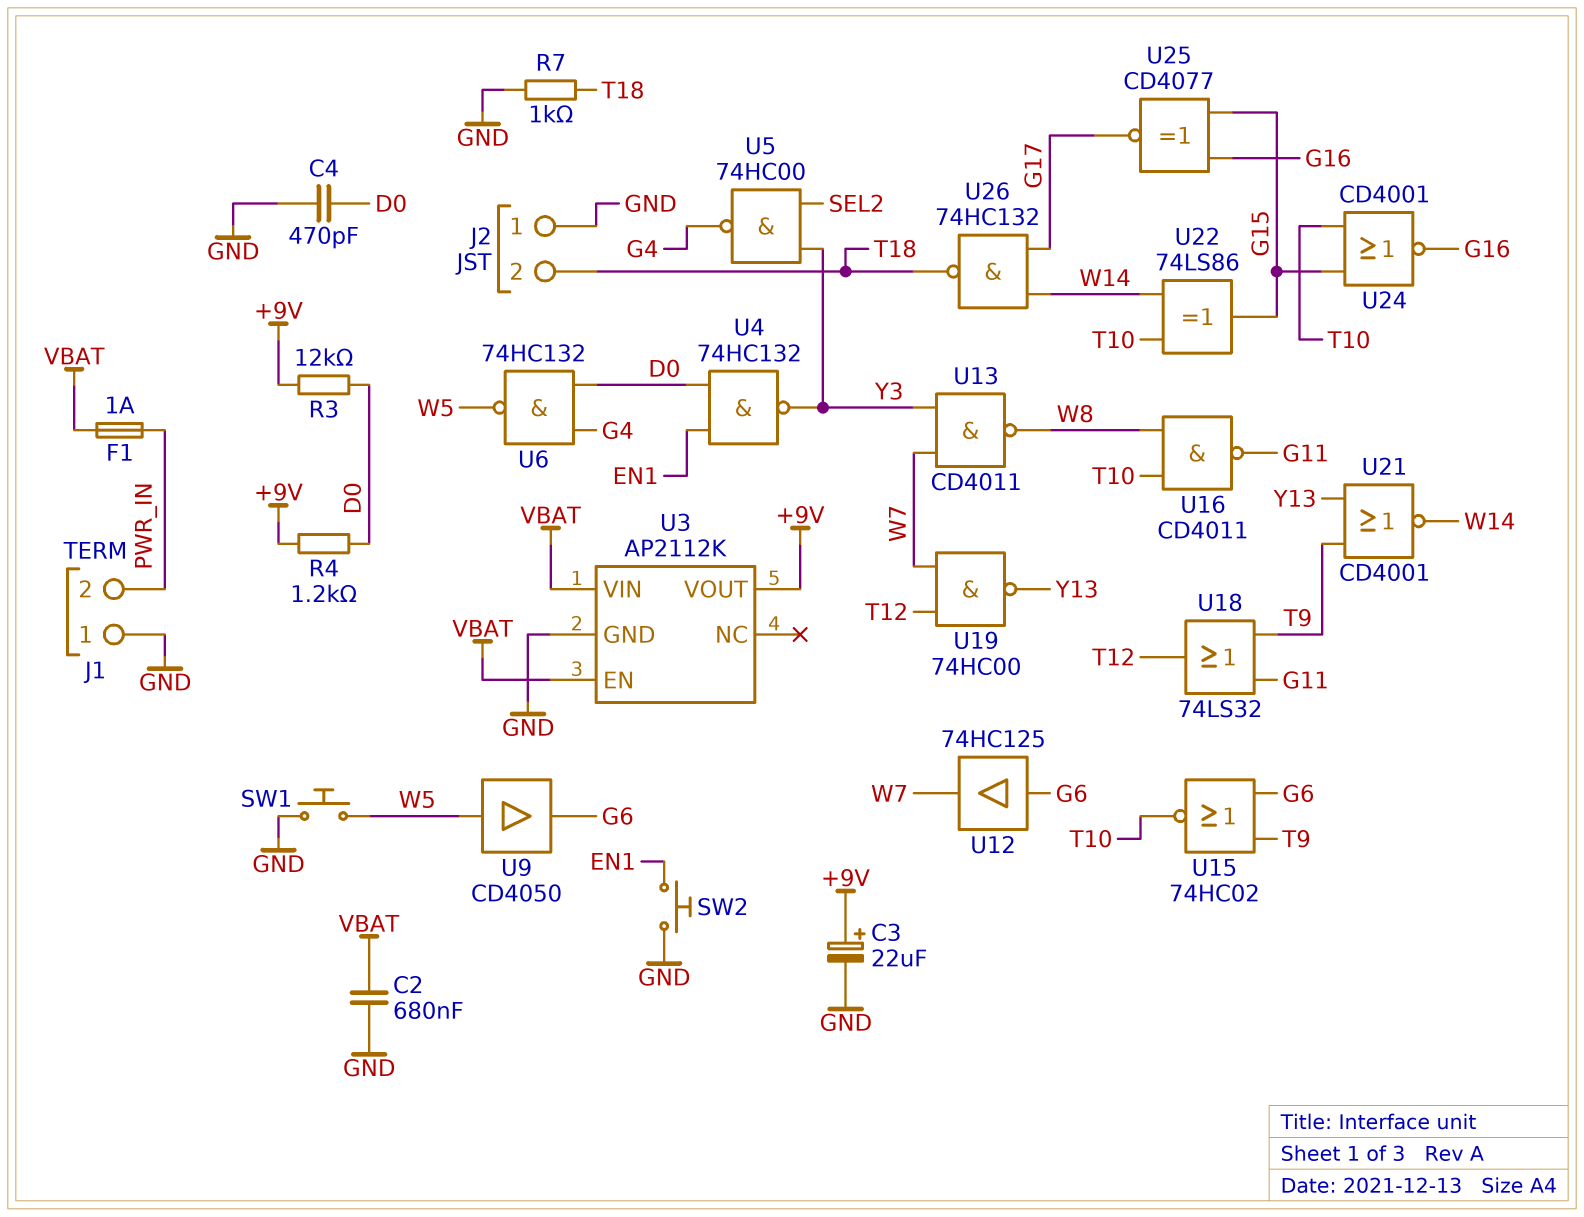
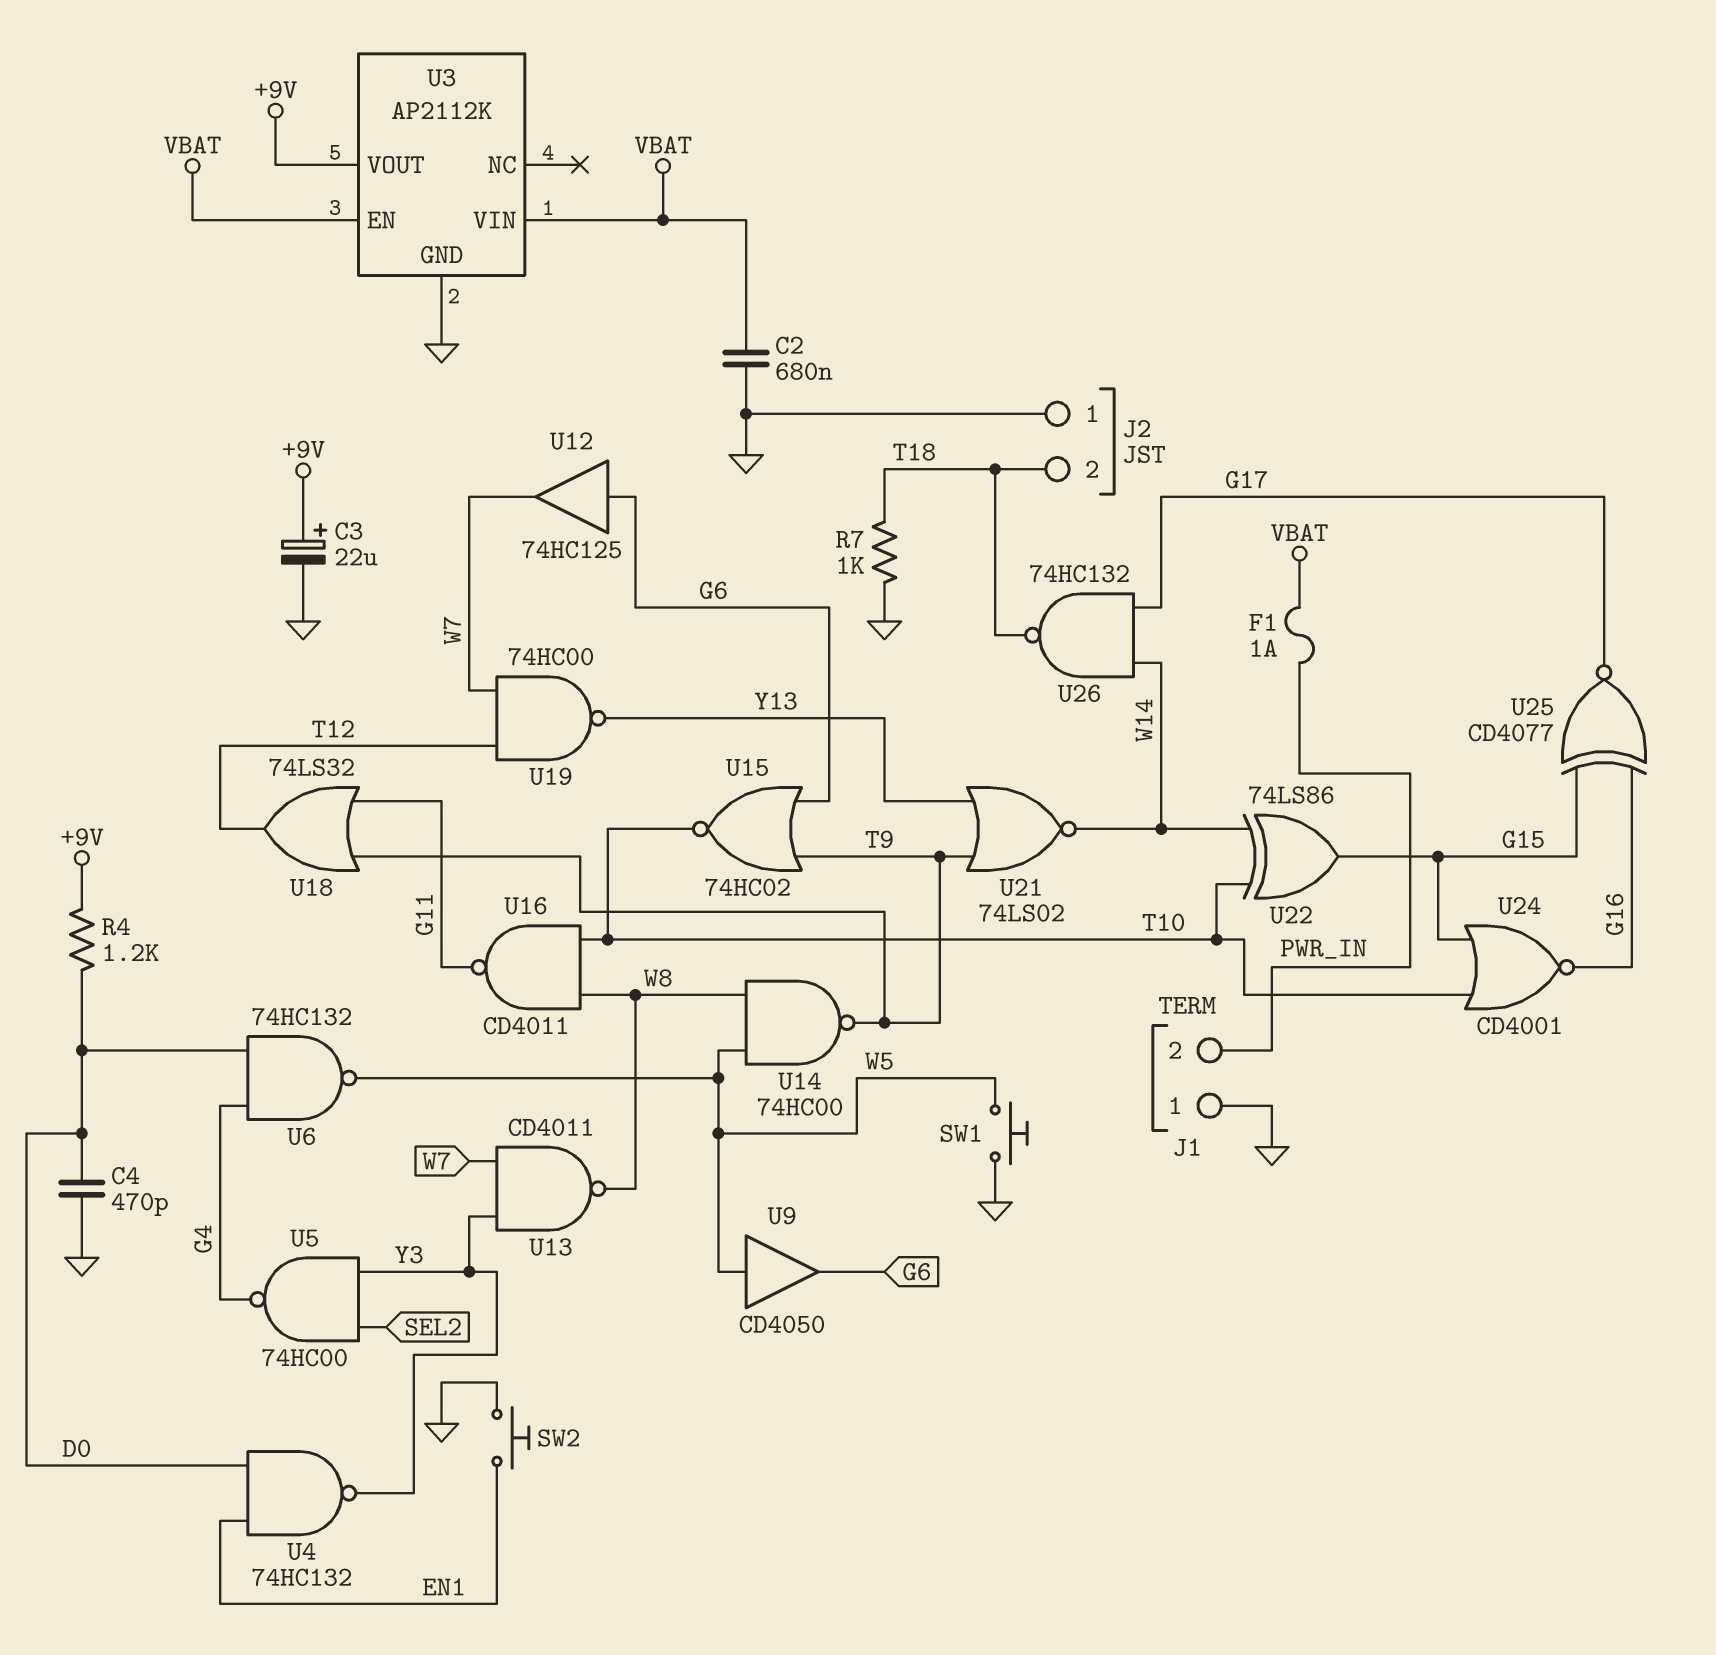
R3: 12k (+9V, D0) -> none
U14: none -> NAND 74HC00 (in W5, in W8, out T9)
U21: NOR CD4001 (in T9, in Y13, out W14) -> NOR 74LS02 (in T9, in Y13, out W14)

